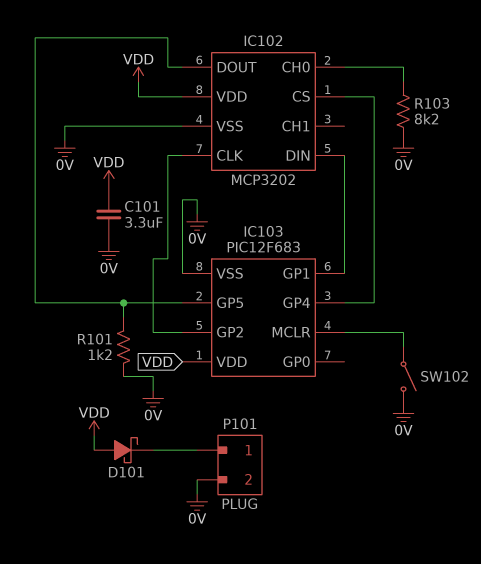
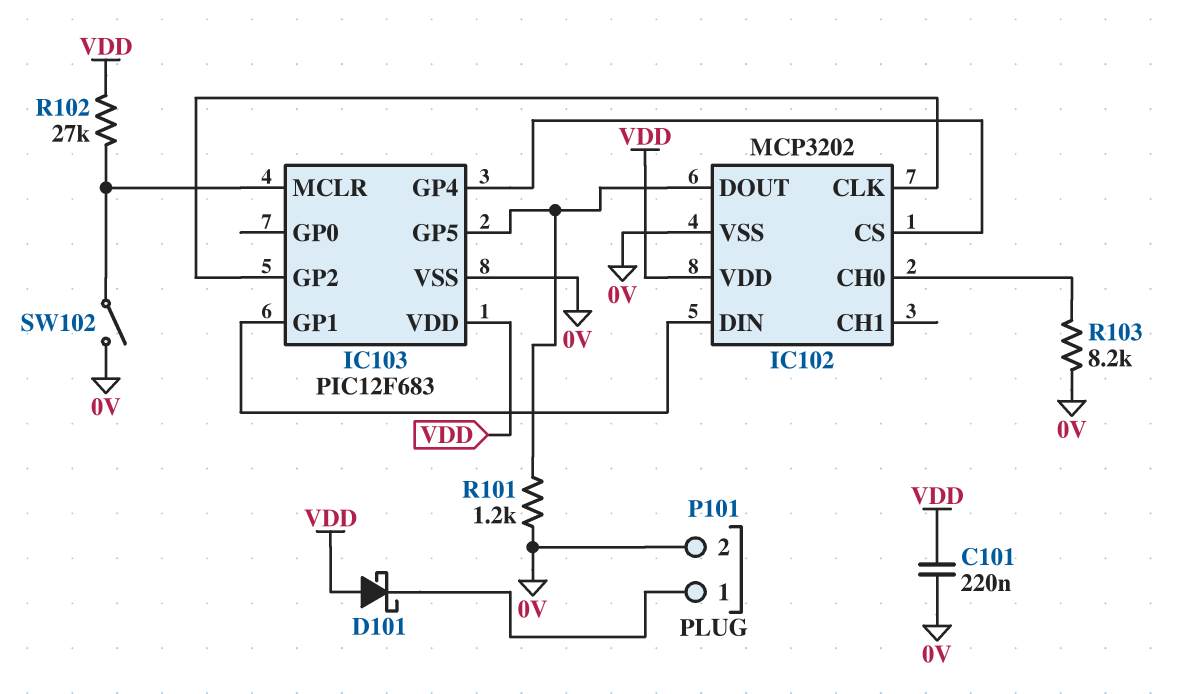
C101: 3.3uF (0V, VDD) -> 220nF (0V, VDD)
R102: none -> 27k (IC103/MCLR, VDD)

